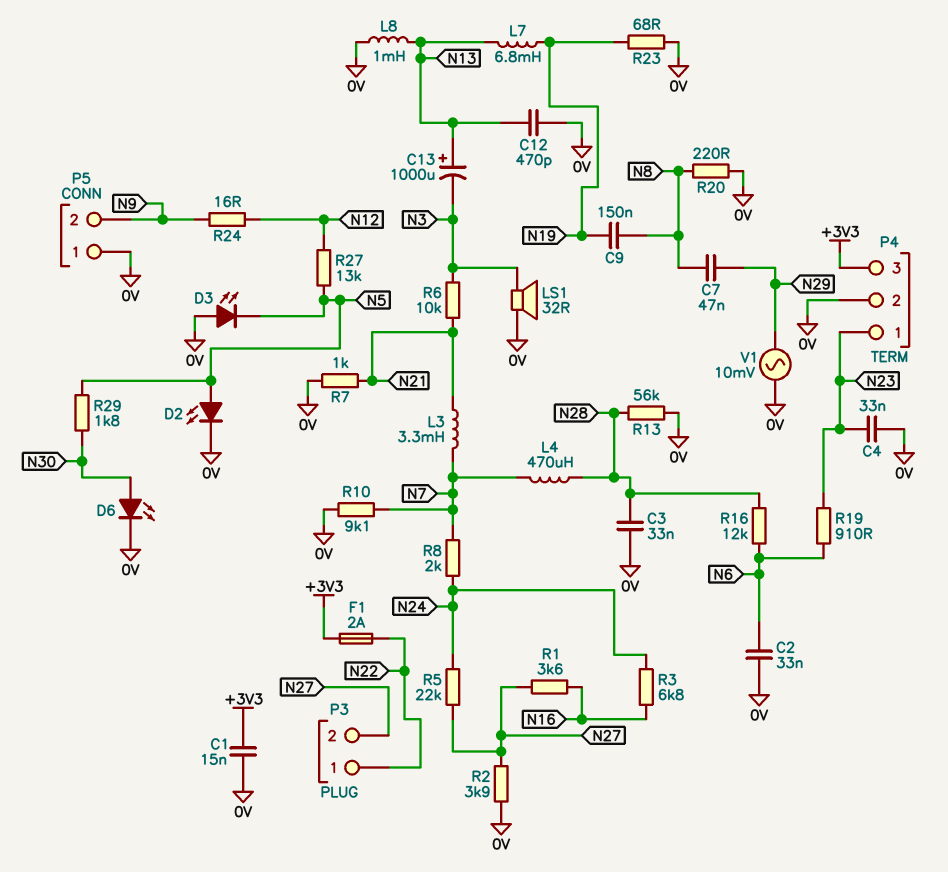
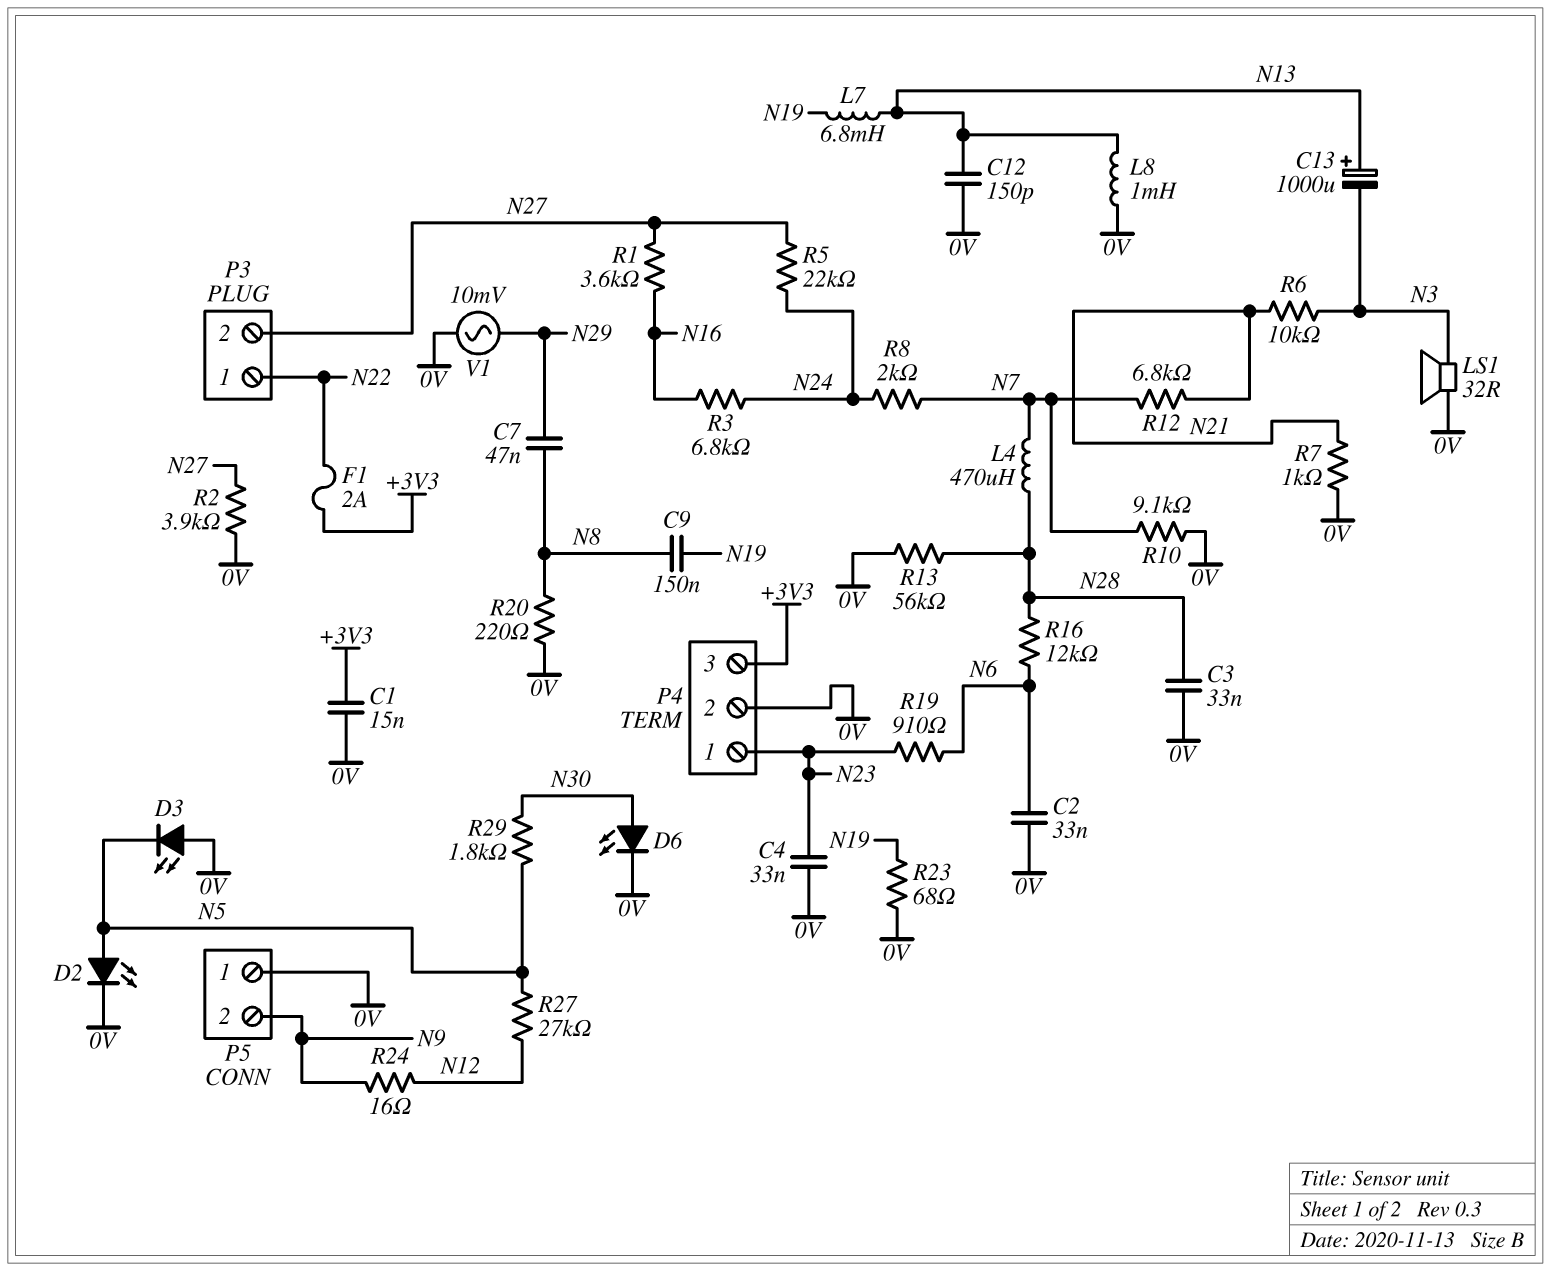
C12: 470pF (0V, N13) -> 150pF (0V, N13)
L3: 3.3mH (N7, N21) -> none
R12: none -> 6.8k (N7, N21)
R27: 13k (N5, N12) -> 27k (N5, N12)

